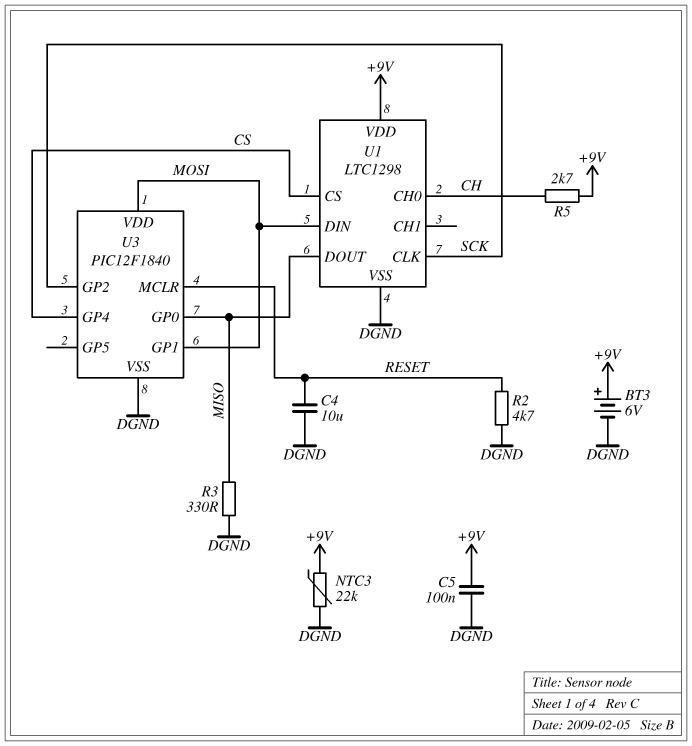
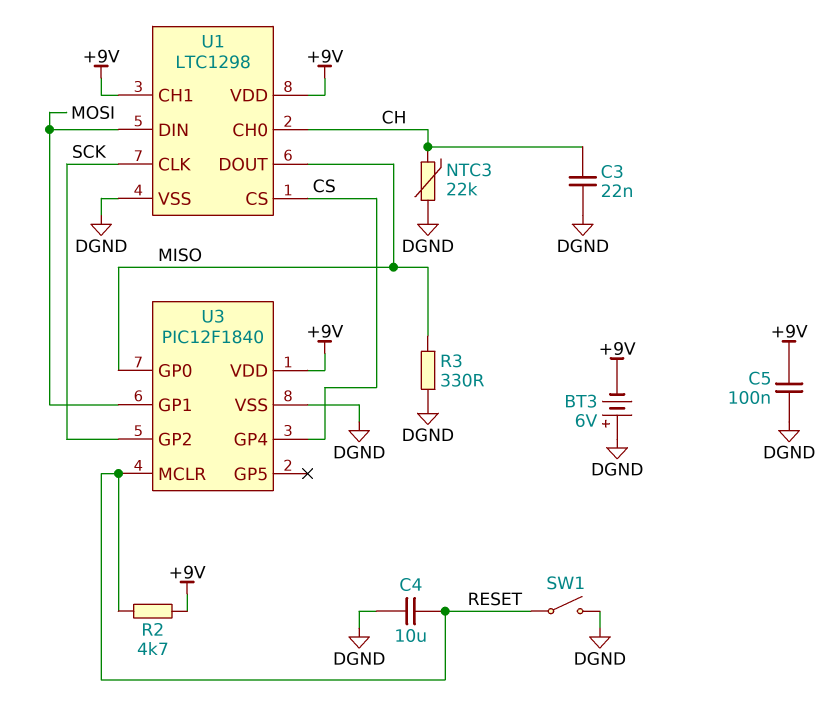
BT3: 6V (plus +9V, minus DGND) -> 6V (plus DGND, minus +9V)
C3: none -> 22nF (CH, DGND)
NTC3: 22k (+9V, DGND) -> 22k (CH, DGND)
R2: 4.7k (DGND, RESET) -> 4.7k (+9V, RESET)
R5: 2.7k (+9V, CH) -> none
SW1: none -> switch (DGND, RESET)
U1 pin CH1: none -> +9V
U3 pin VDD: MOSI -> +9V

